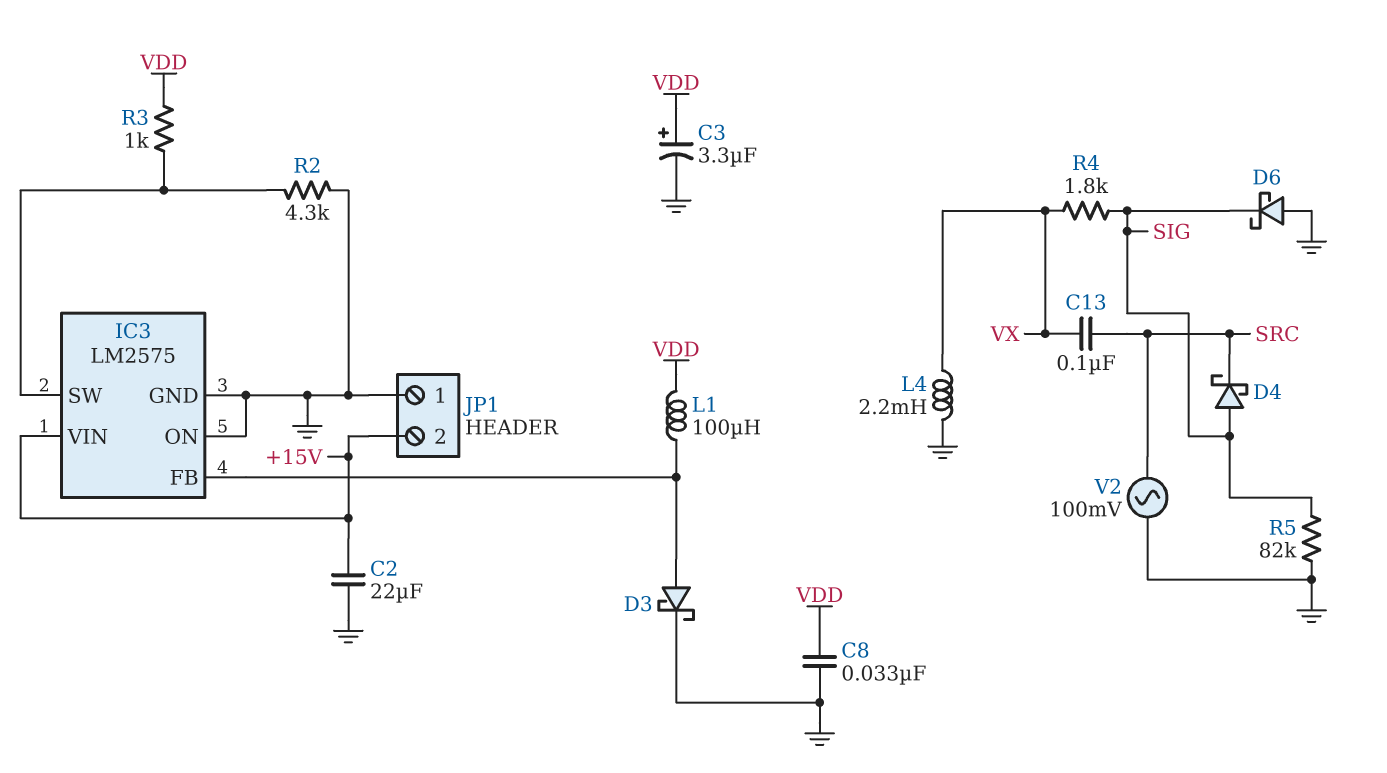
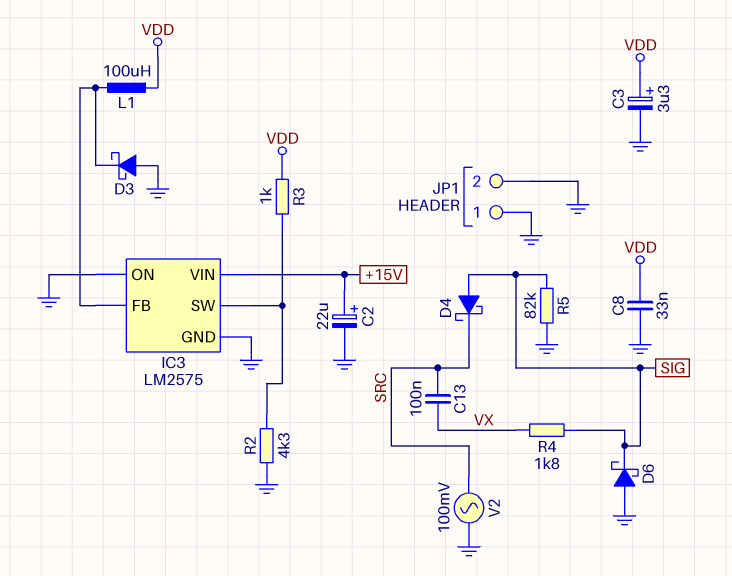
C2: 22uF (+15V, GND) -> 22uF (plus +15V, minus GND)
D3: schottky (A IC3/FB, K GND) -> schottky (A GND, K IC3/FB)
JP1 pin 2: +15V -> GND
L4: 2.2mH (GND, VX) -> none

